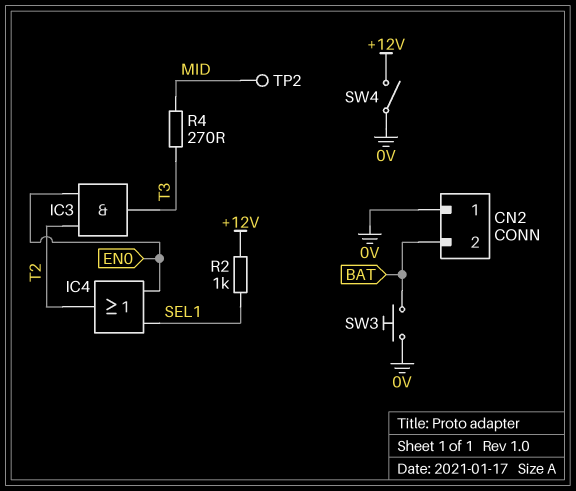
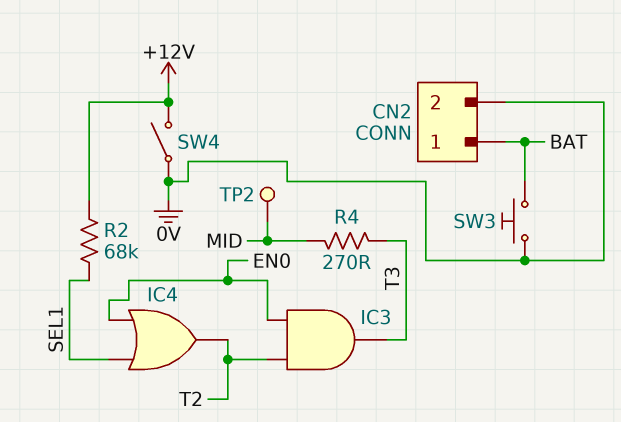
CN2 pin 1: 0V -> BAT
CN2 pin 2: BAT -> 0V
R2: 1k (+12V, SEL1) -> 68k (+12V, SEL1)

